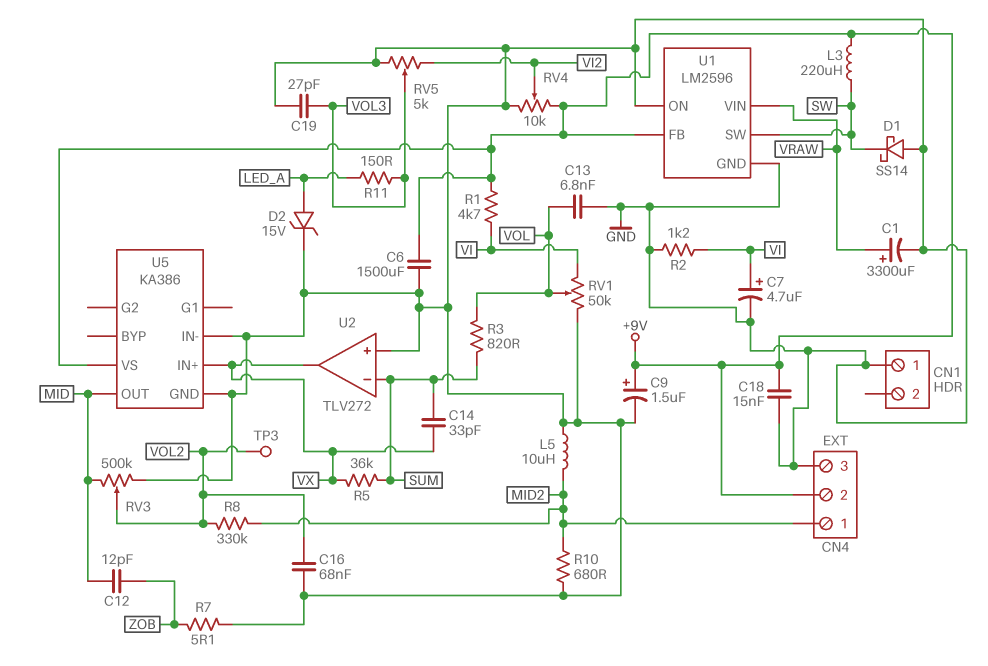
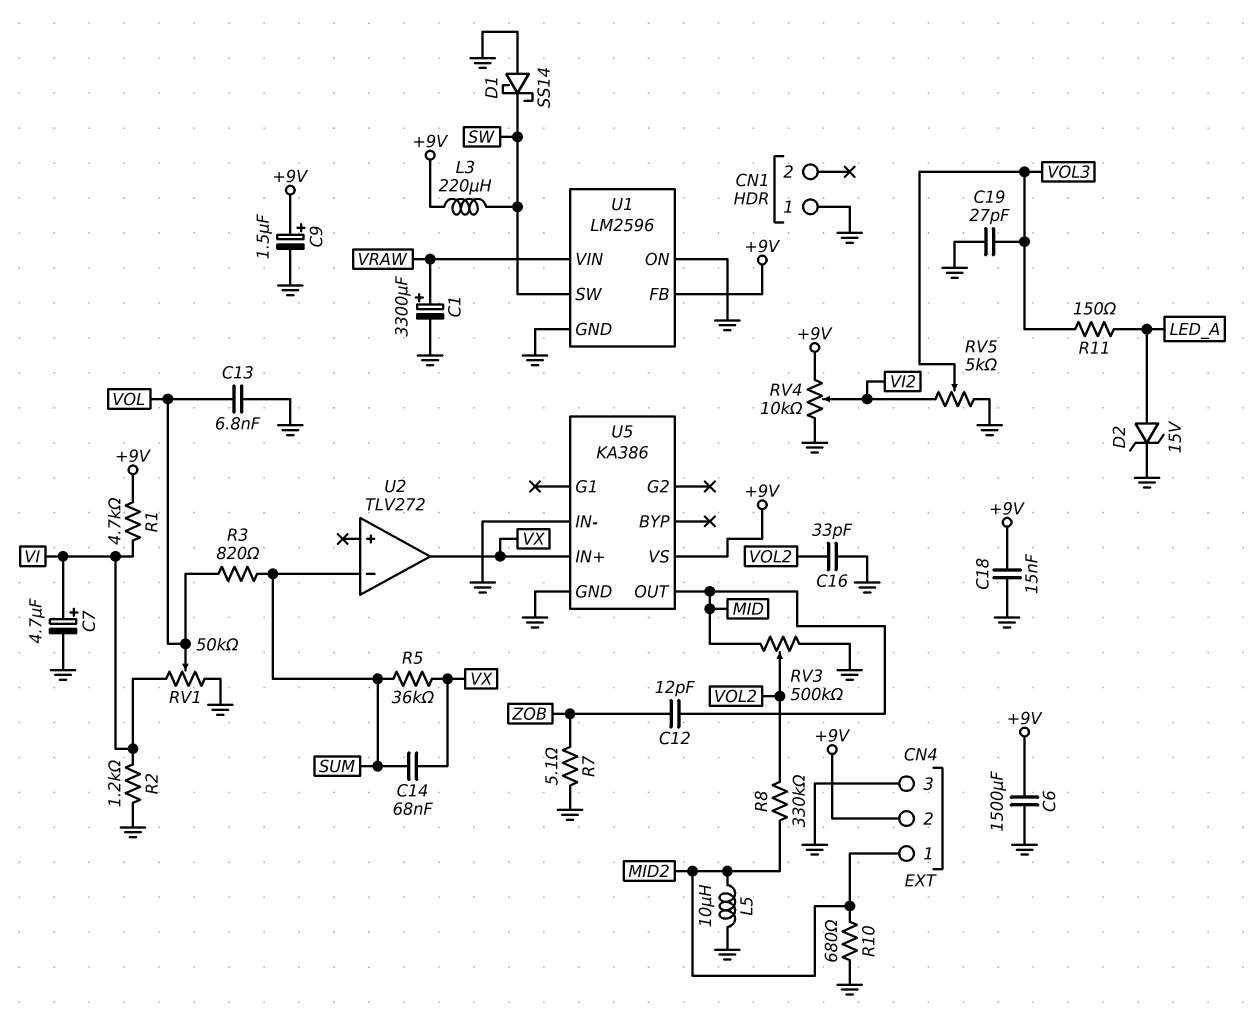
C14: 33pF (SUM, VX) -> 68nF (SUM, VX)
C16: 68nF (GND, VOL2) -> 33pF (GND, VOL2)
TP3: test point (VOL2) -> none
U2 pin in+: GND -> none

